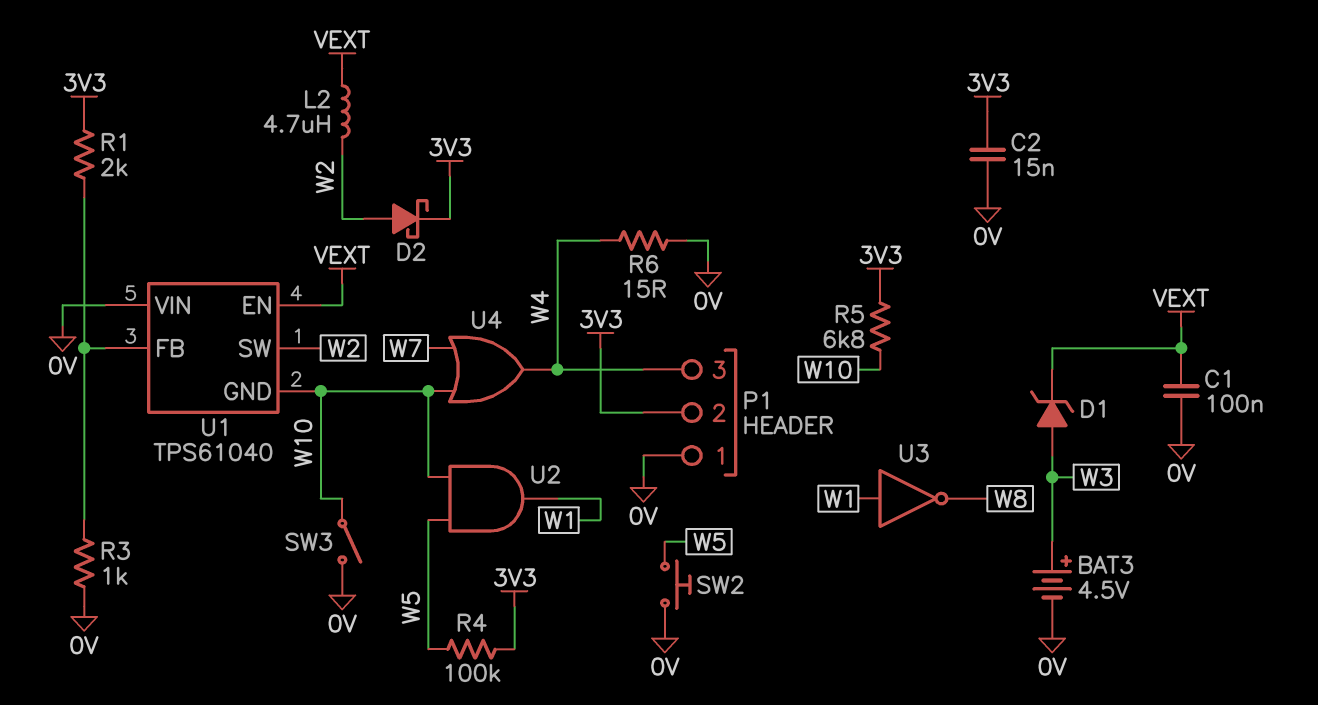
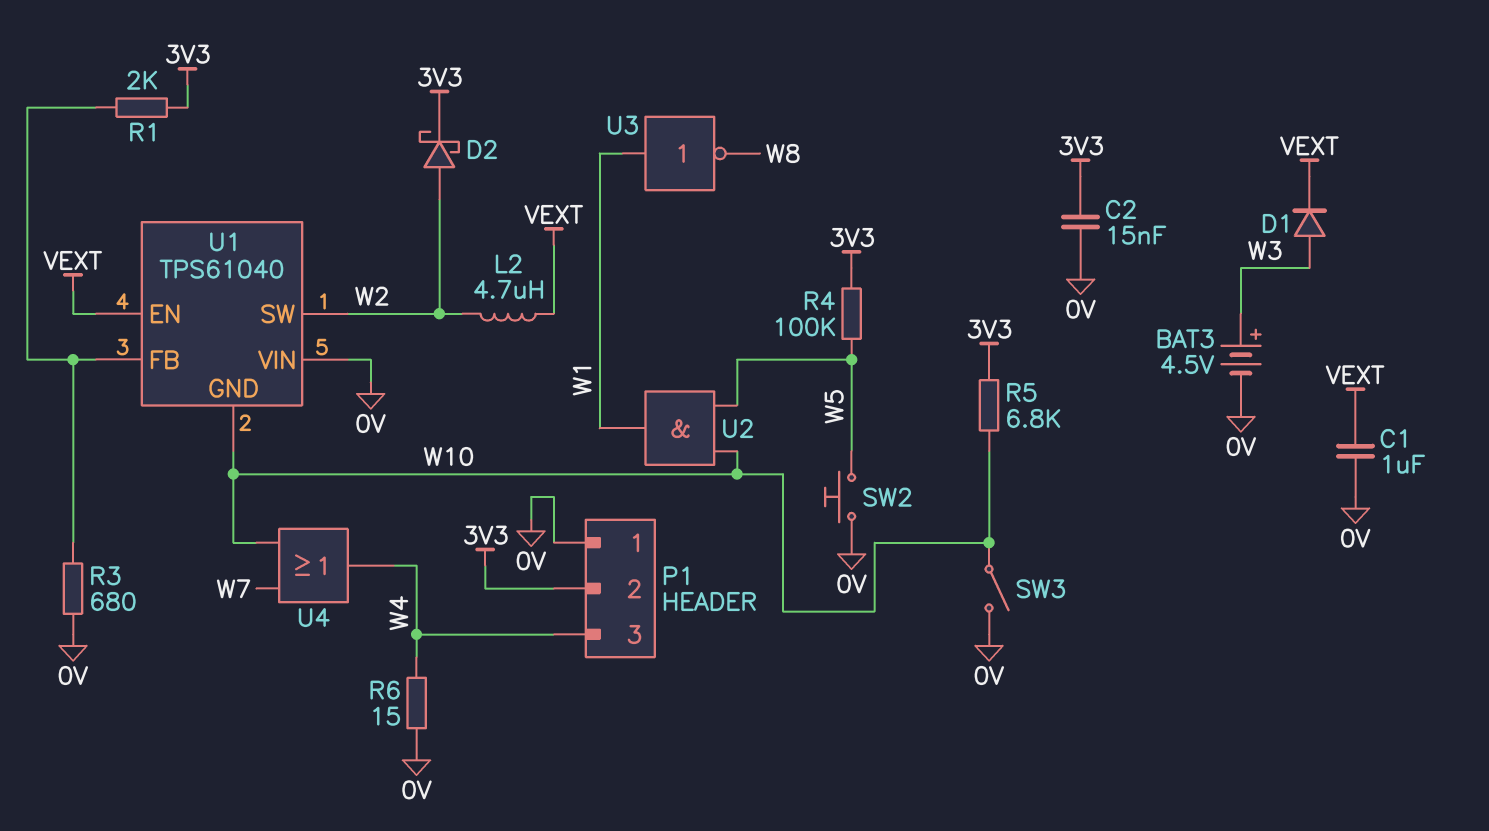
C1: 100nF (0V, VEXT) -> 1uF (0V, VEXT)
D1: zener (A W3, K VEXT) -> diode (A W3, K VEXT)
R3: 1k (0V, U1/FB) -> 680 (0V, U1/FB)

